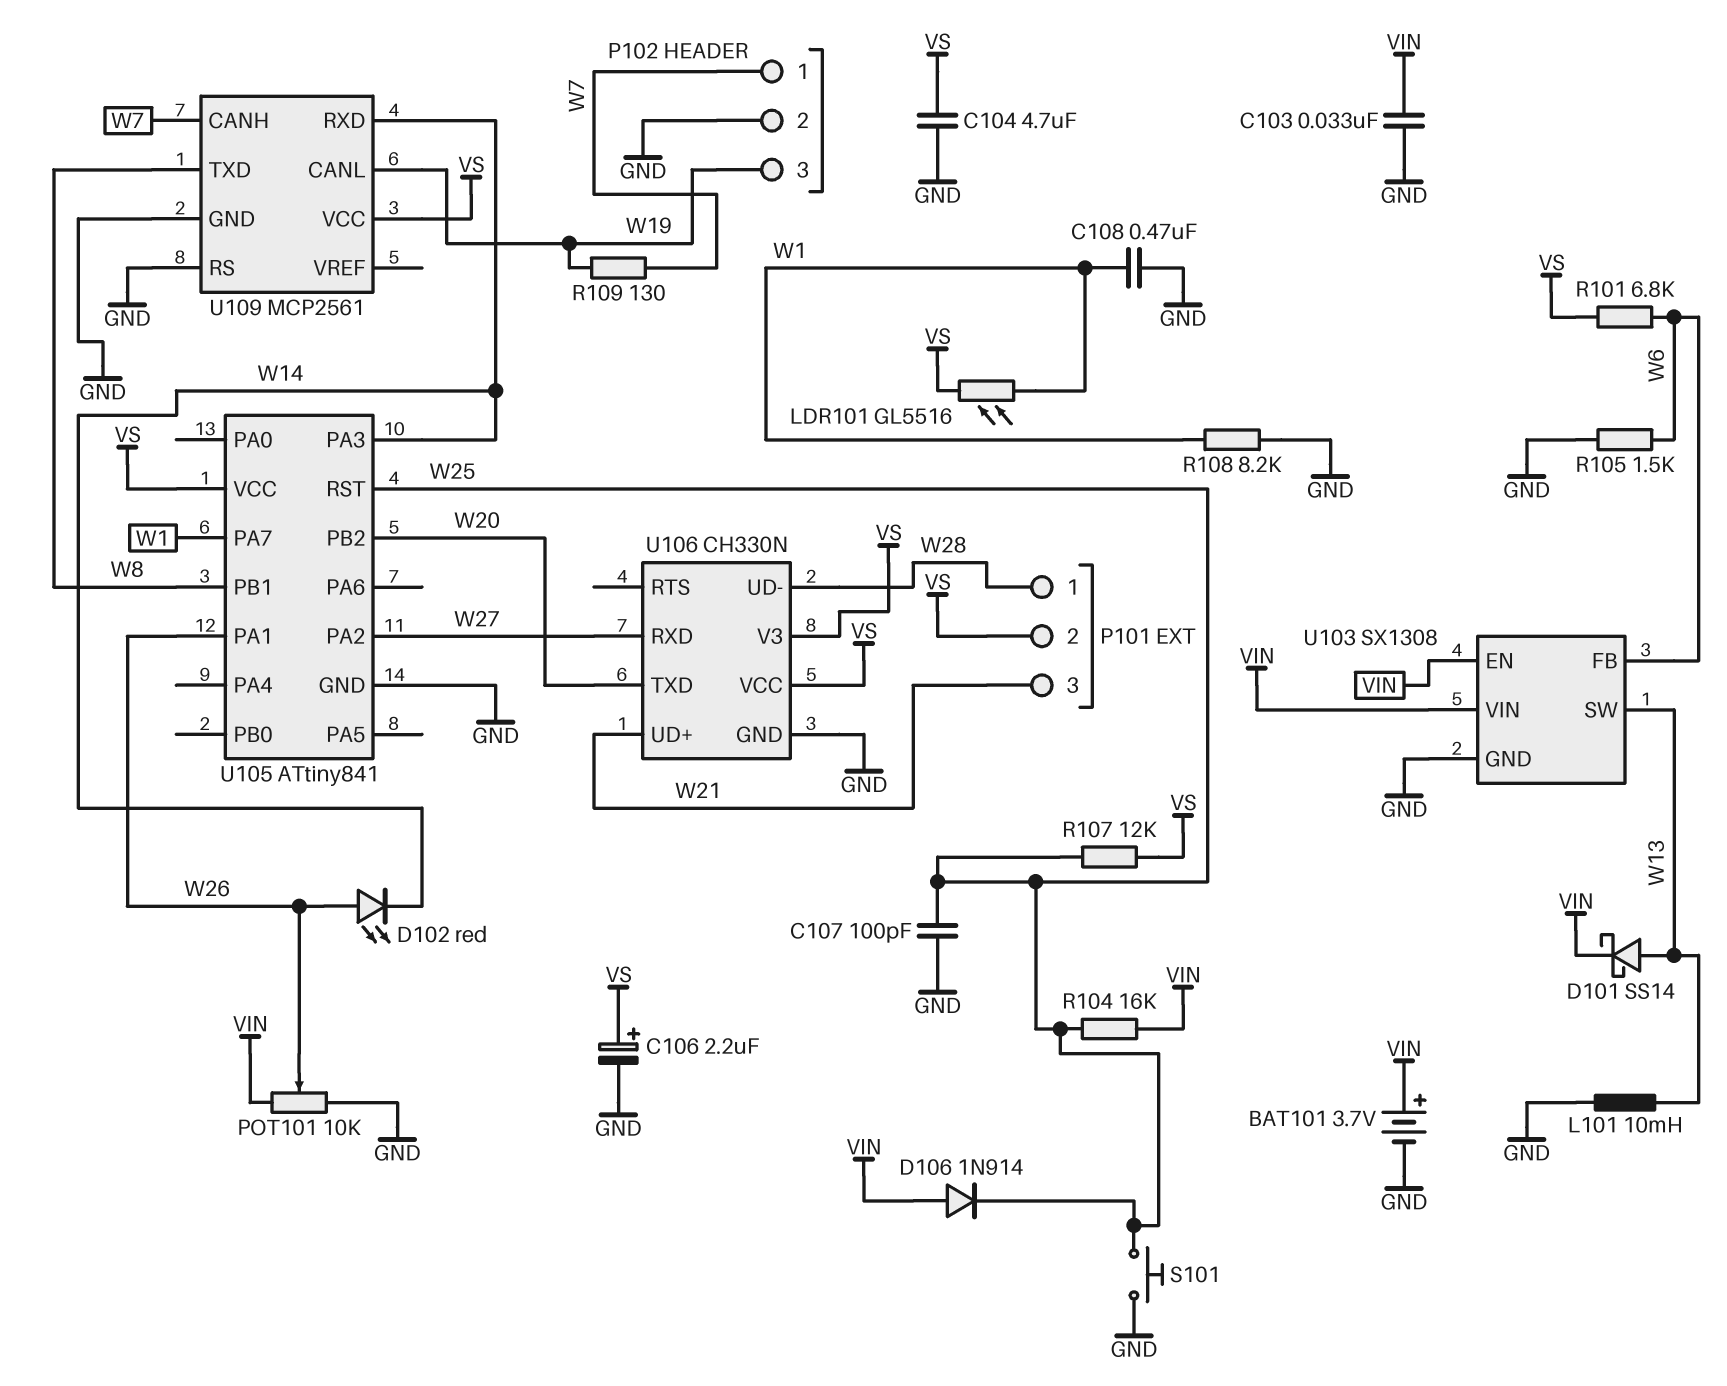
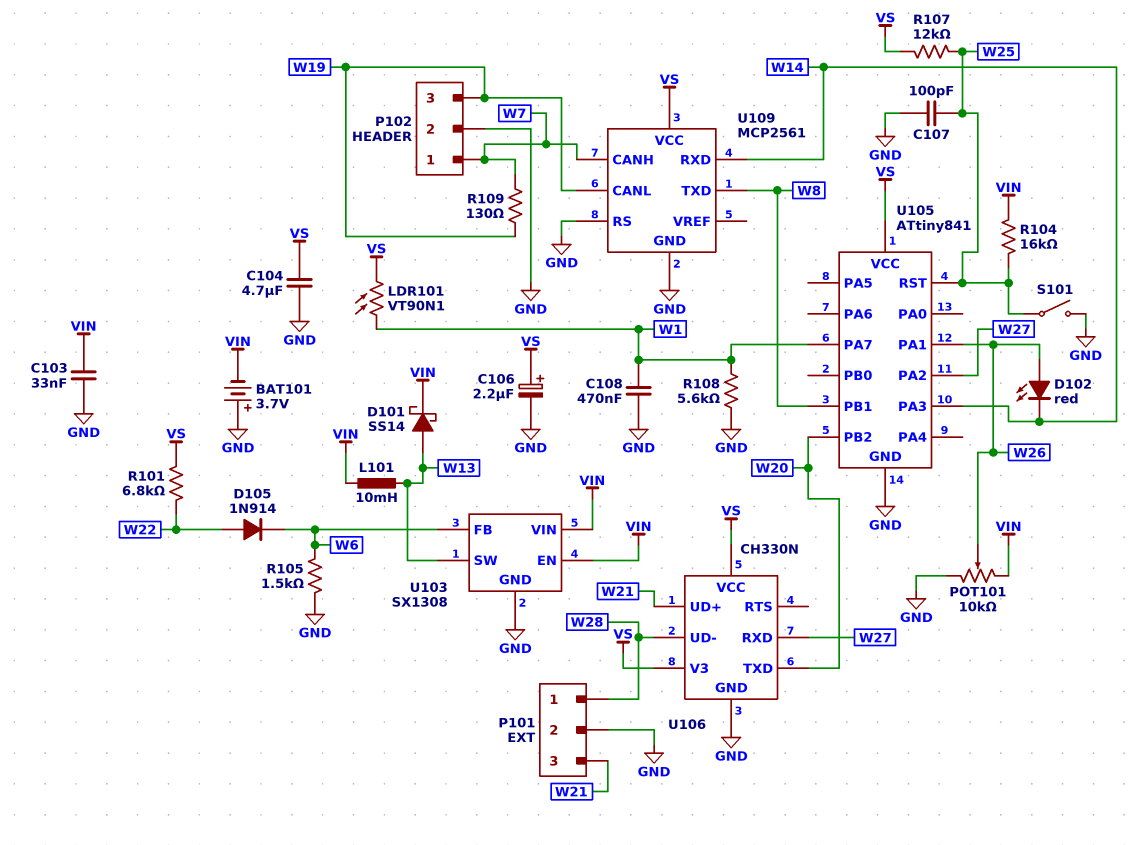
BAT101: 3.7V (plus VIN, minus GND) -> 3.7V (plus GND, minus VIN)
D105: none -> diode 1N914 (A W22, K W6)
D106: diode 1N914 (A VIN, K W25) -> none
L101: 10mH (GND, W13) -> 10mH (VIN, W13)
LDR101: GL5516 (VS, W1) -> VT90N1 (VS, W1)
P101 pin 2: VS -> GND
R101: 6.8k (VS, W6) -> 6.8k (VS, W22)
R108: 8.2k (GND, W1) -> 5.6k (GND, W1)
S101: button (GND, W25) -> switch (GND, W25)

